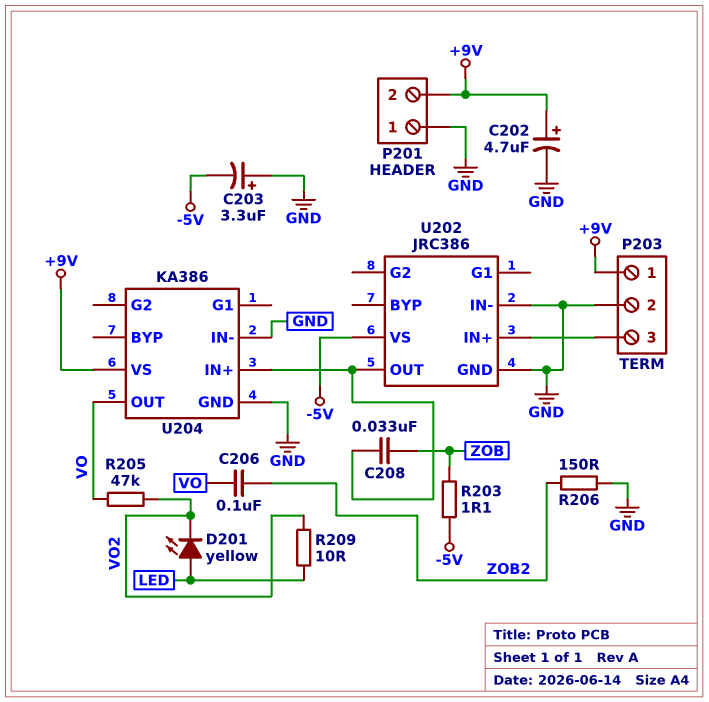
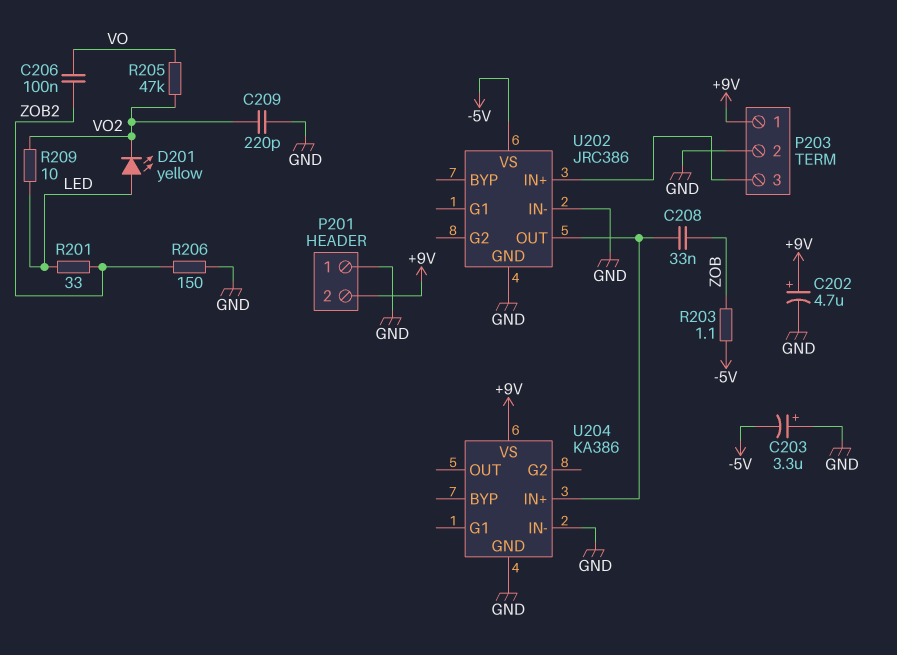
C209: none -> 220pF (GND, VO2)
R201: none -> 33 (LED, ZOB2)
U204 pin OUT: VO -> none

